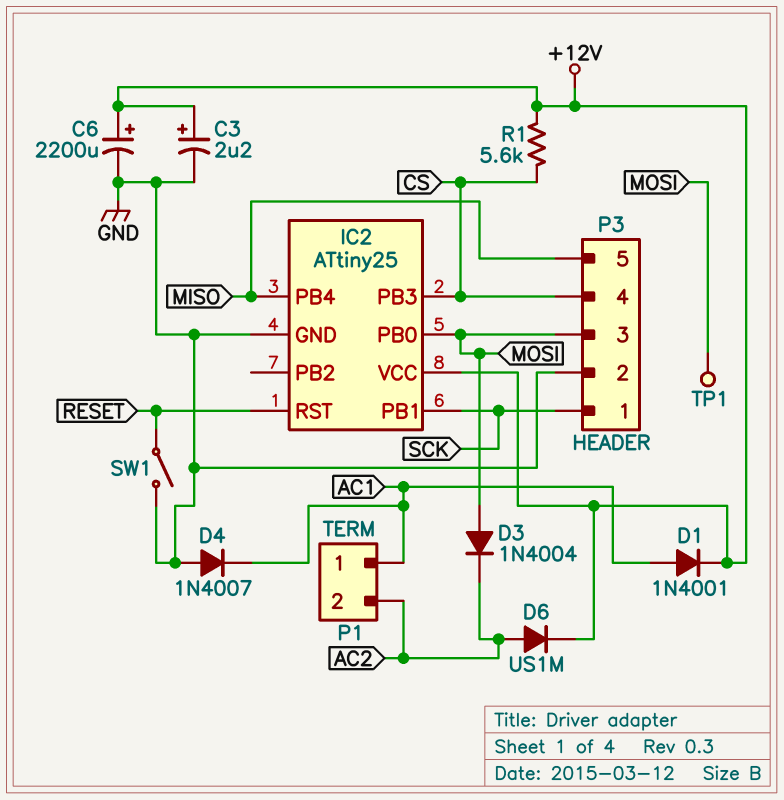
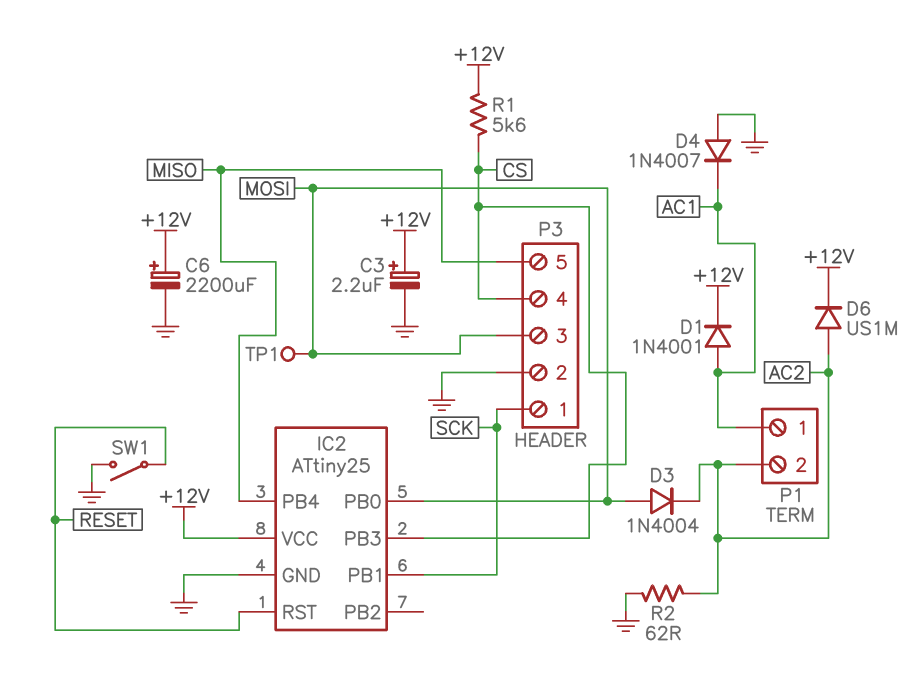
R2: none -> 62 (AC2, GND)

